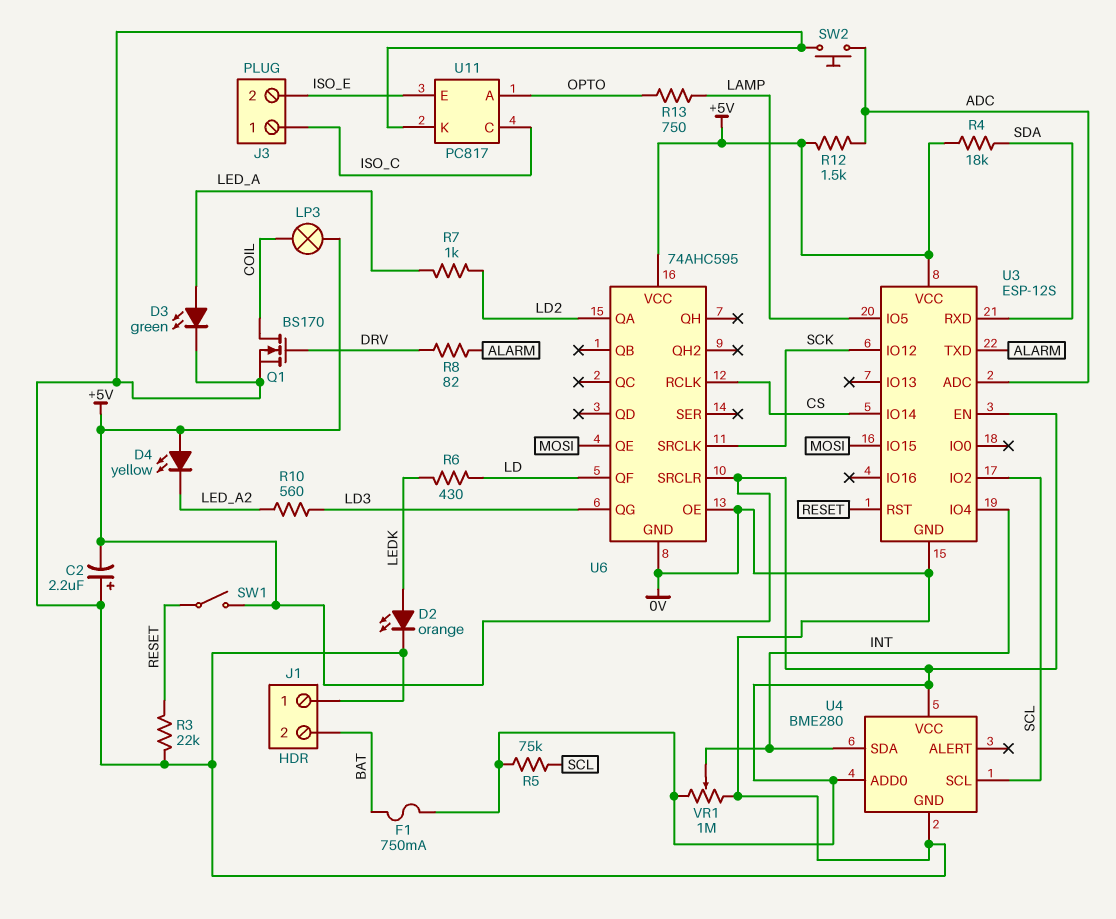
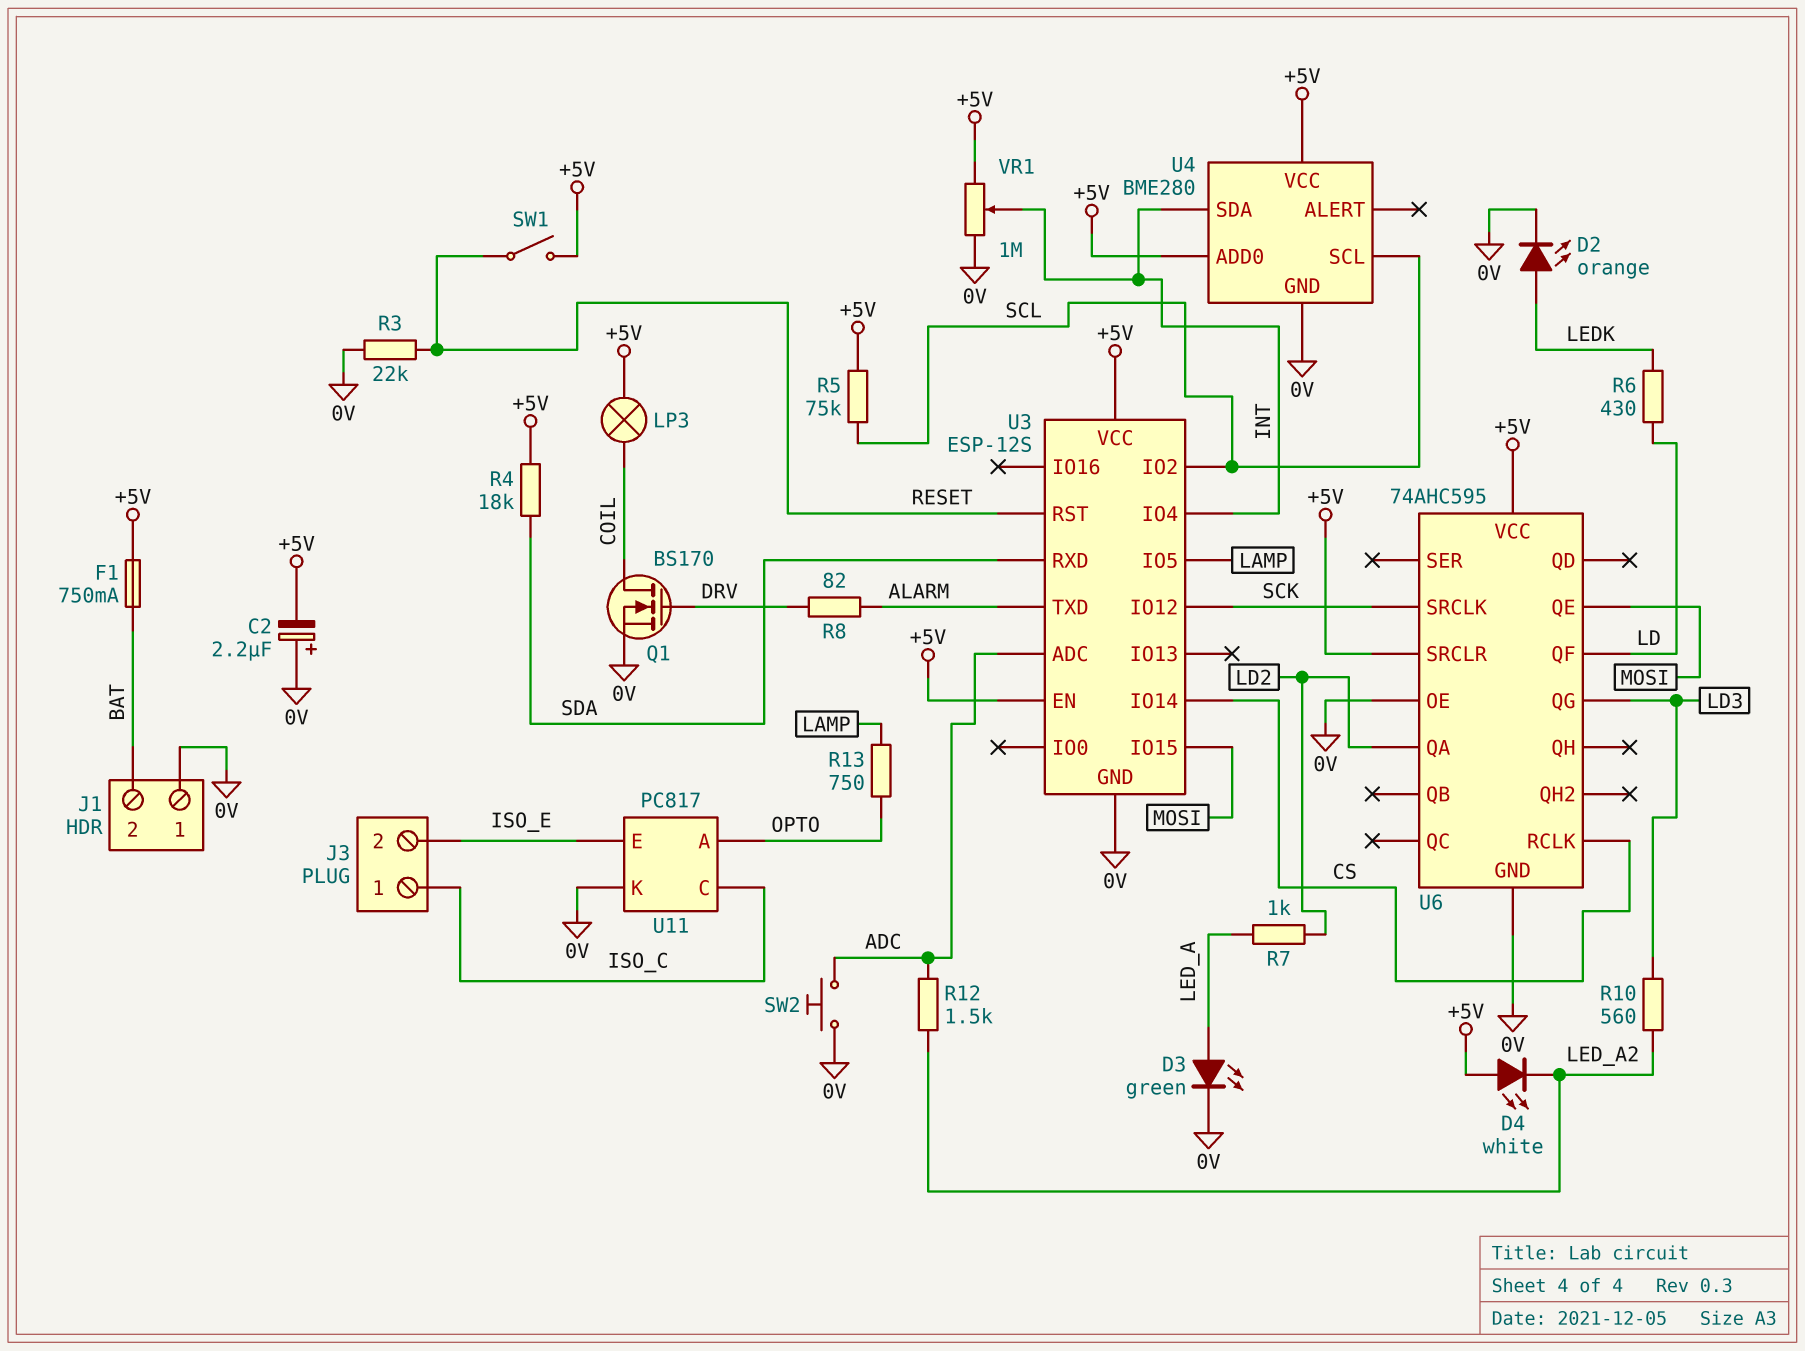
D4: LED yellow (A +5V, K LED_A2) -> LED white (A +5V, K LED_A2)
R12: 1.5k (+5V, ADC) -> 1.5k (ADC, LED_A2)

